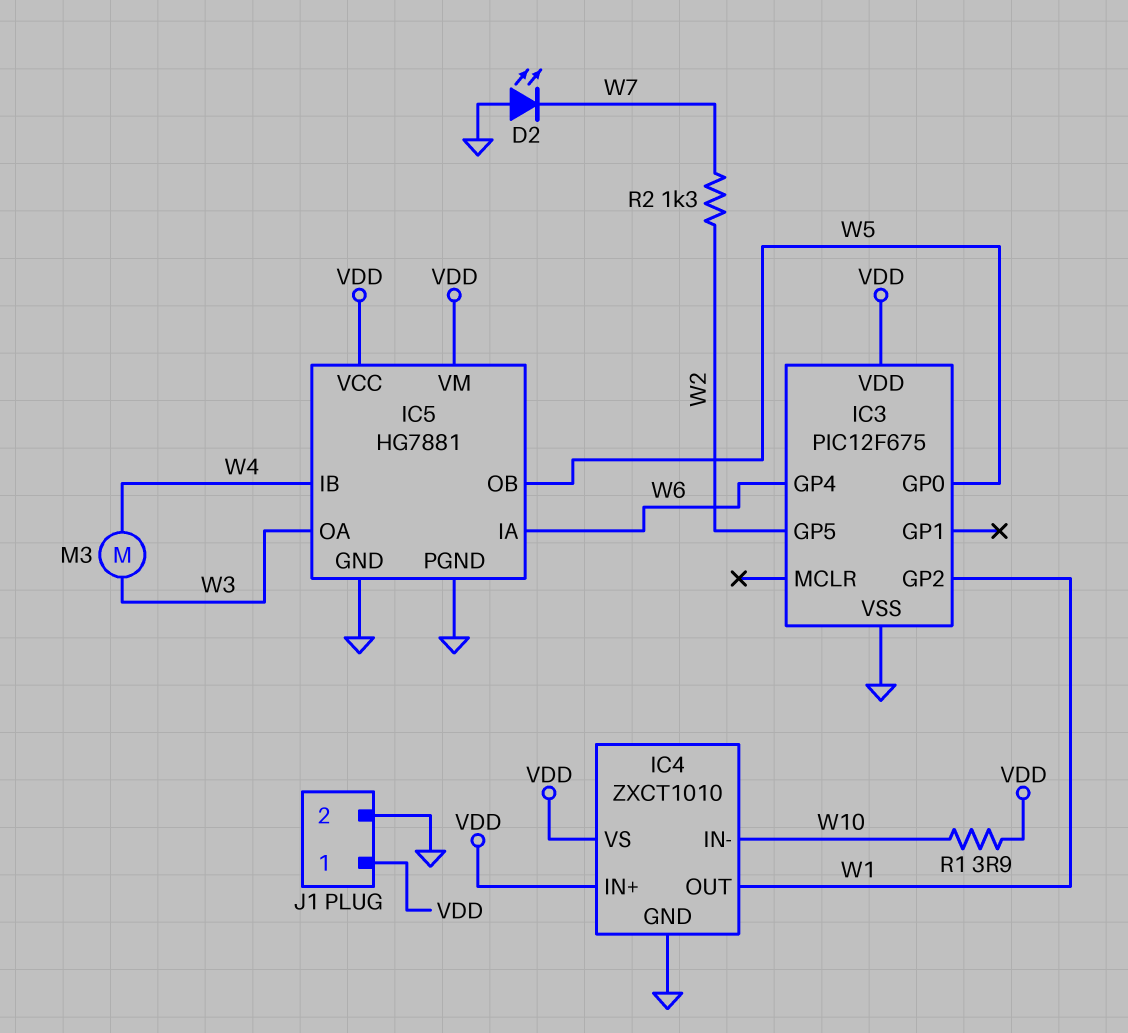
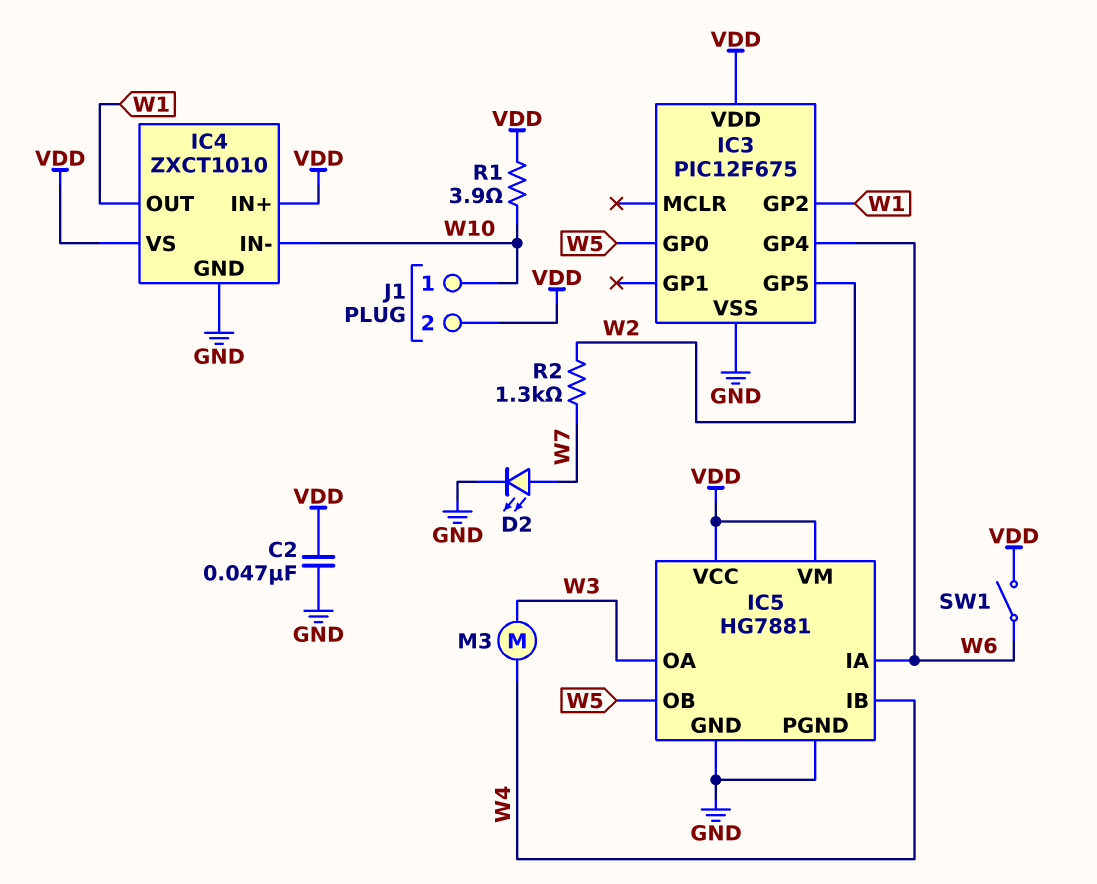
C2: none -> 47nF (GND, VDD)
D2: LED (A GND, K W7) -> LED (A W7, K GND)
J1 pin 1: VDD -> W10
J1 pin 2: GND -> VDD
SW1: none -> switch (VDD, W6)

